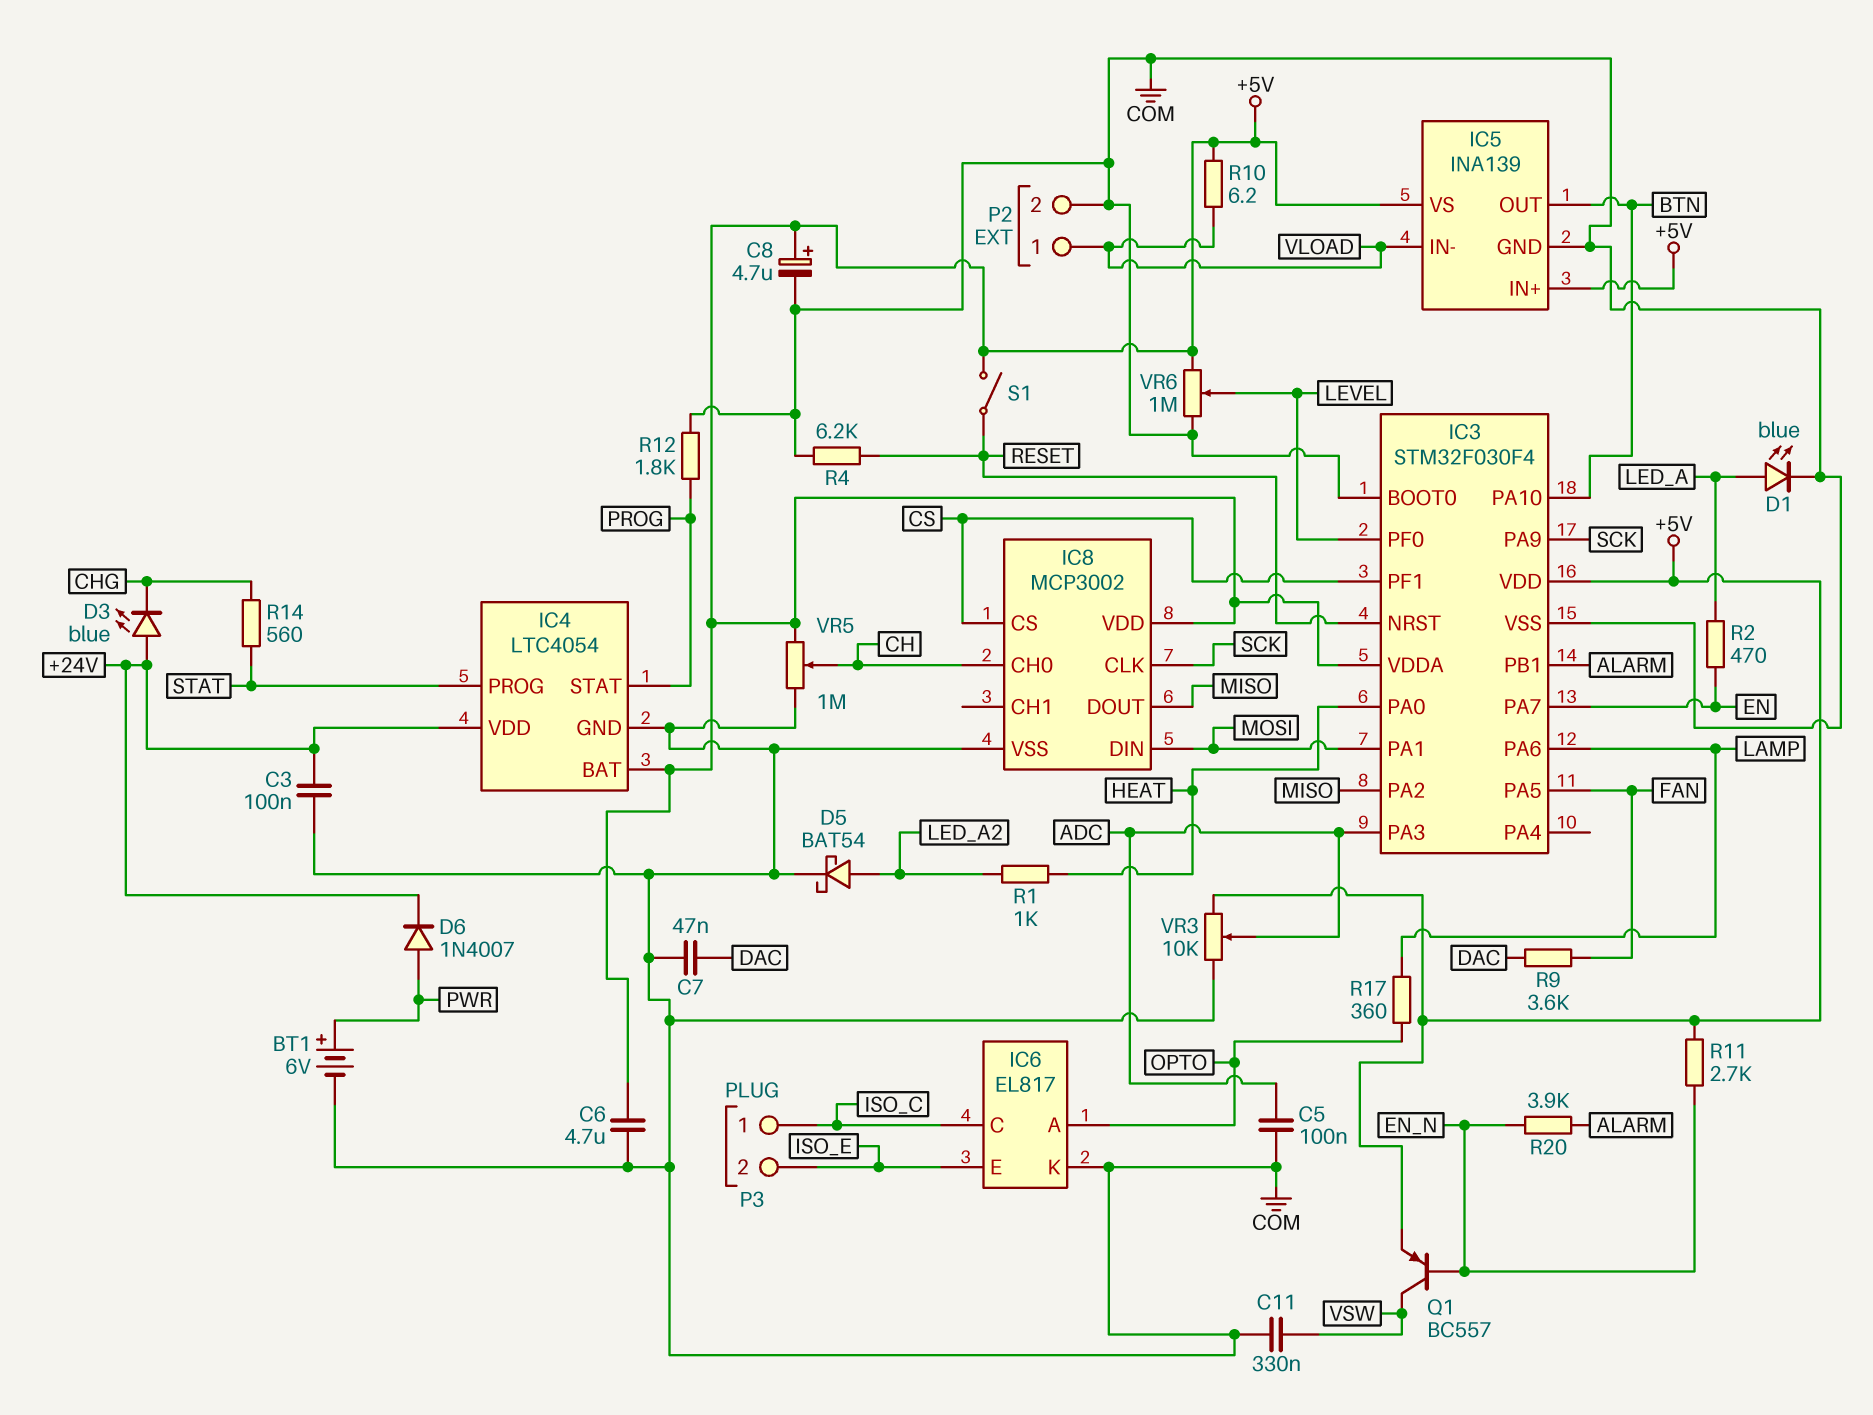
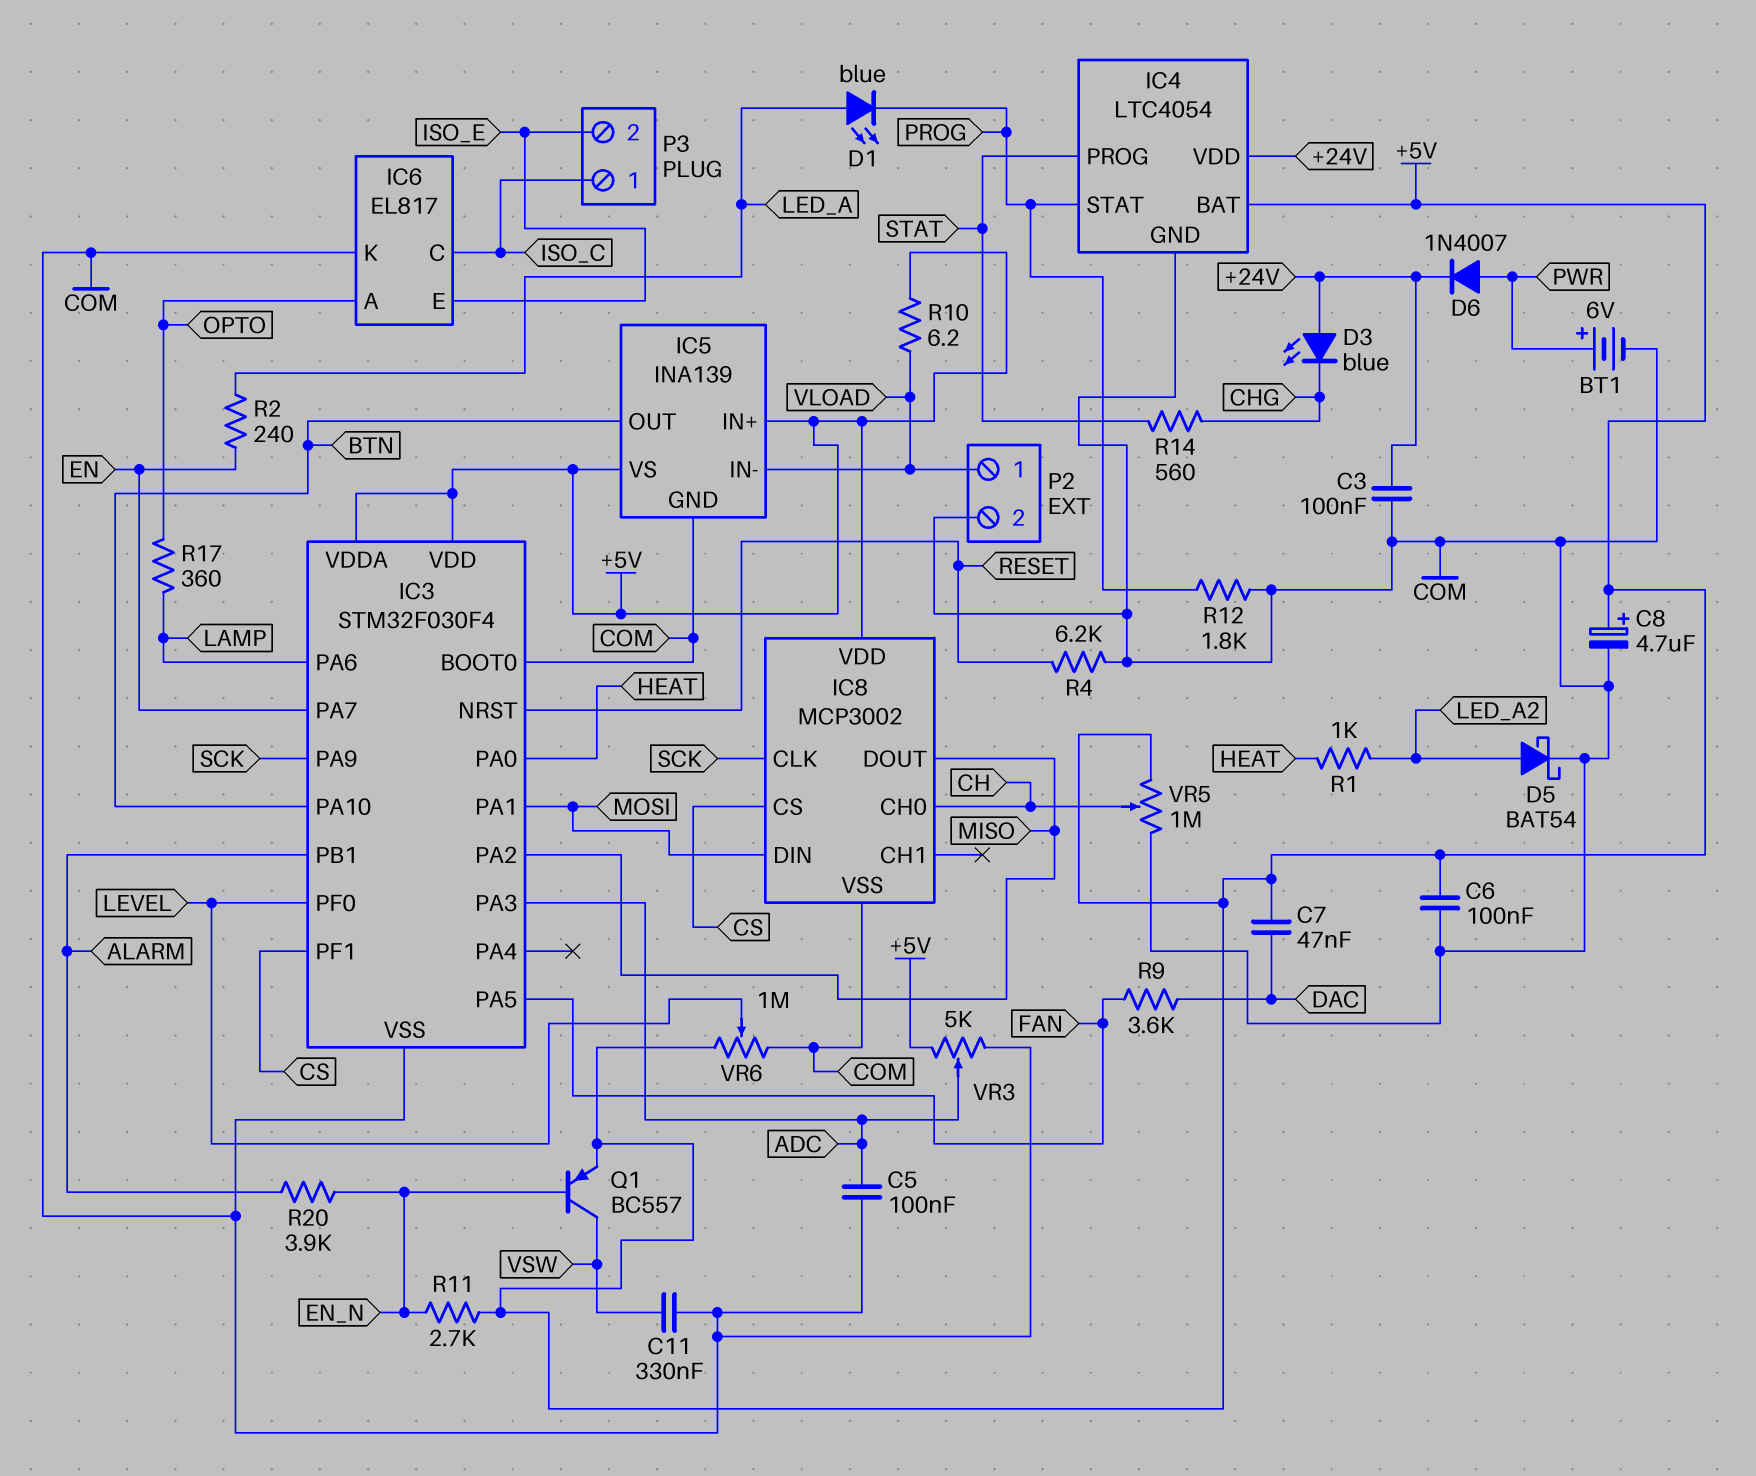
C6: 4.7uF (+5V, COM) -> 100nF (+5V, COM)
C7: 47nF (COM, DAC) -> 47nF (+5V, DAC)
D1: LED blue (A LED_A, K COM) -> LED blue (A LED_A, K PROG)
R2: 470 (EN, LED_A) -> 240 (EN, LED_A)
S1: switch (+5V, RESET) -> none
VR3: 10k (+5V, COM, wiper ADC) -> 5k (+5V, COM, wiper ADC)

